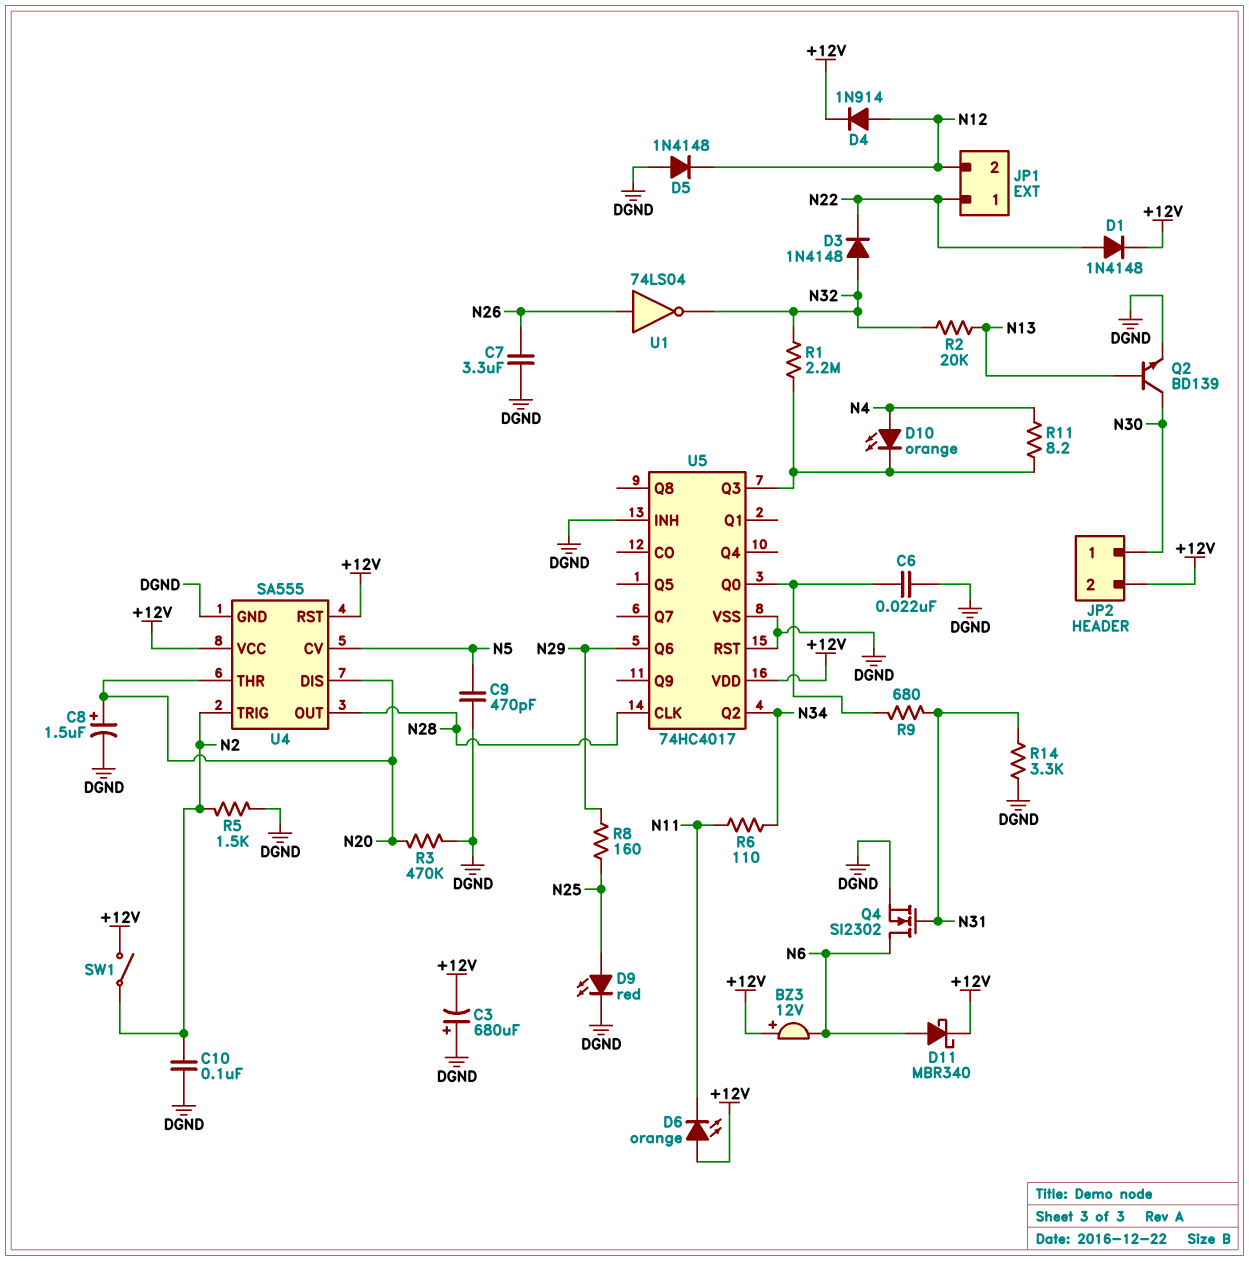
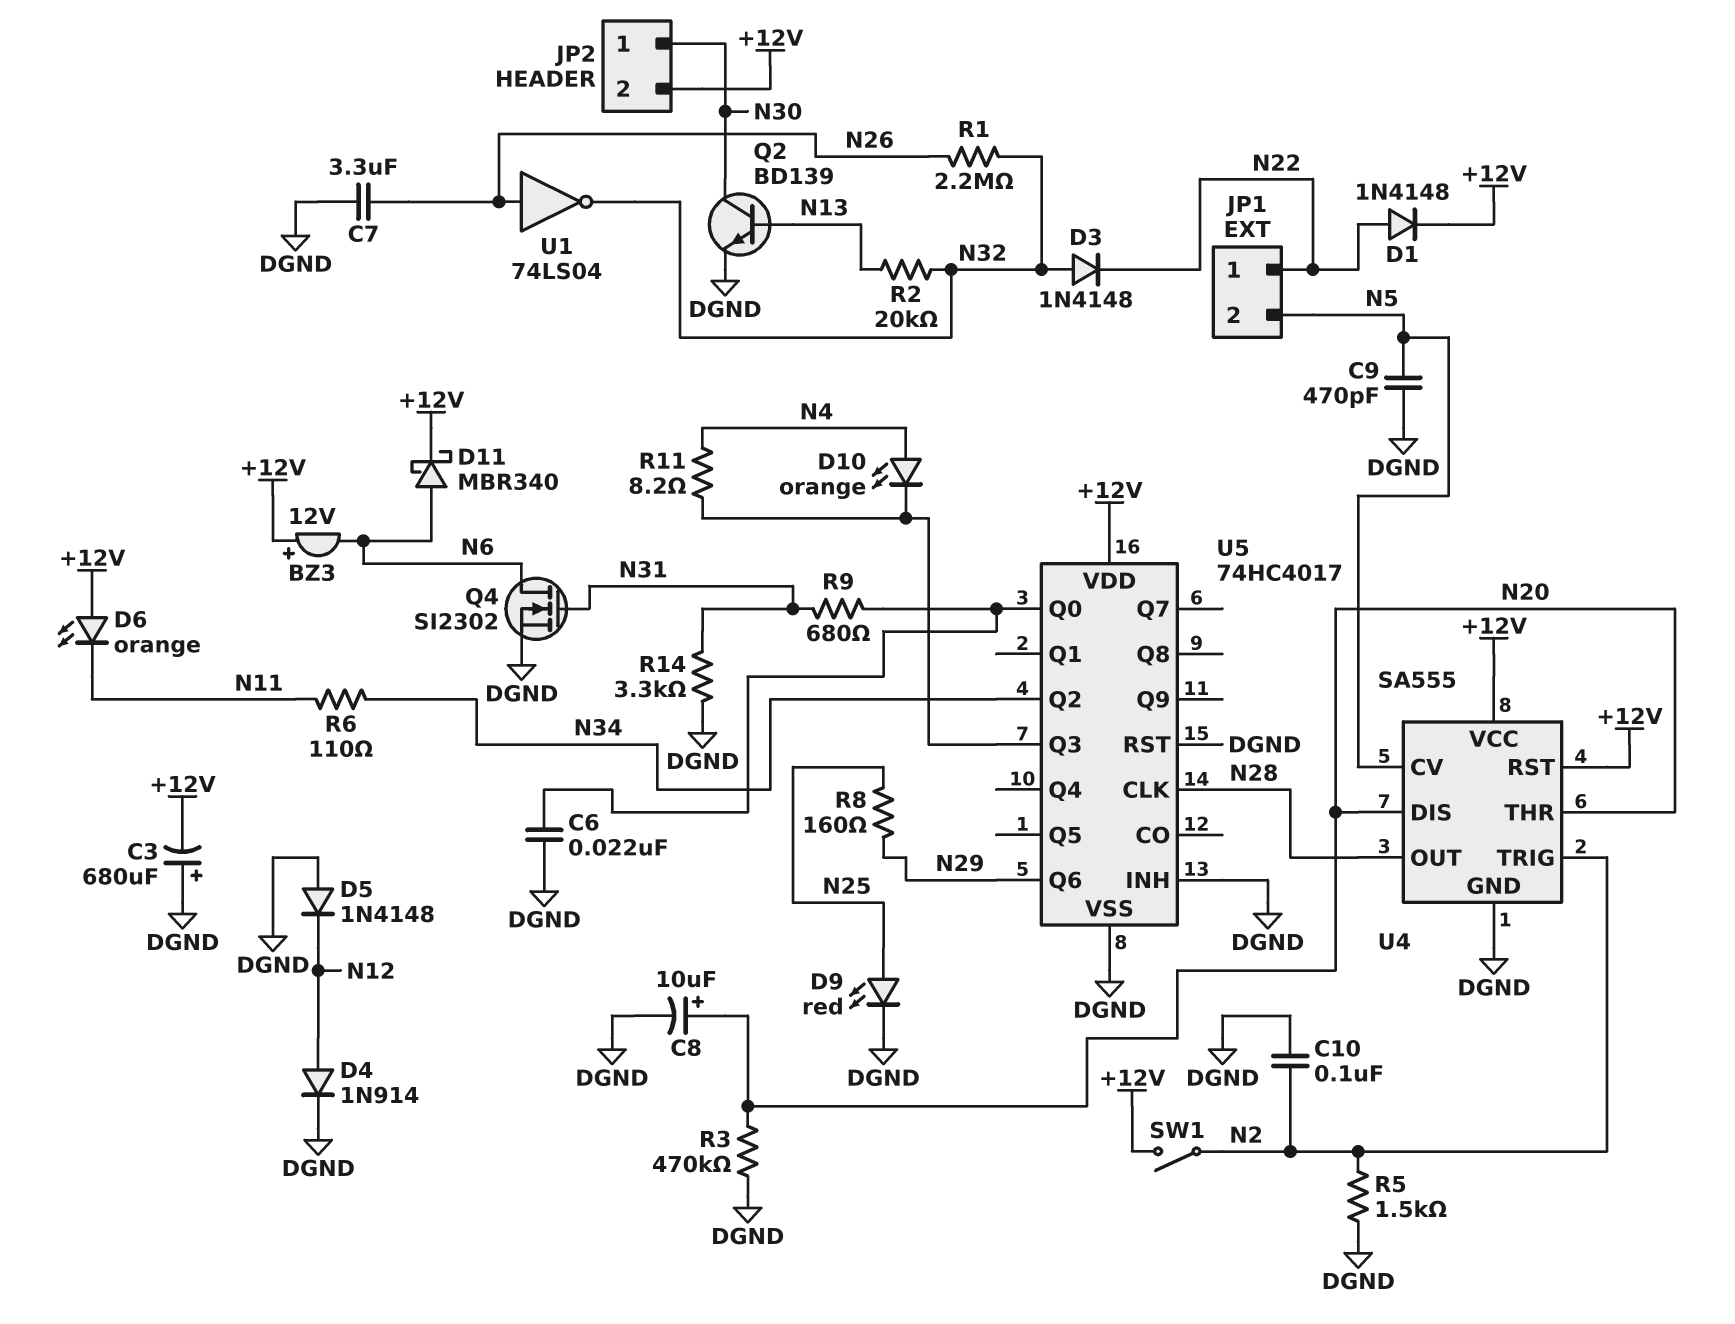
C8: 1.5uF (plus N20, minus DGND) -> 10uF (plus N20, minus DGND)
D4: diode 1N914 (A N12, K +12V) -> diode 1N914 (A N12, K DGND)
JP1 pin 2: N12 -> N5
R1: 2.2M (N32, U5/Q3) -> 2.2M (N26, N32)

